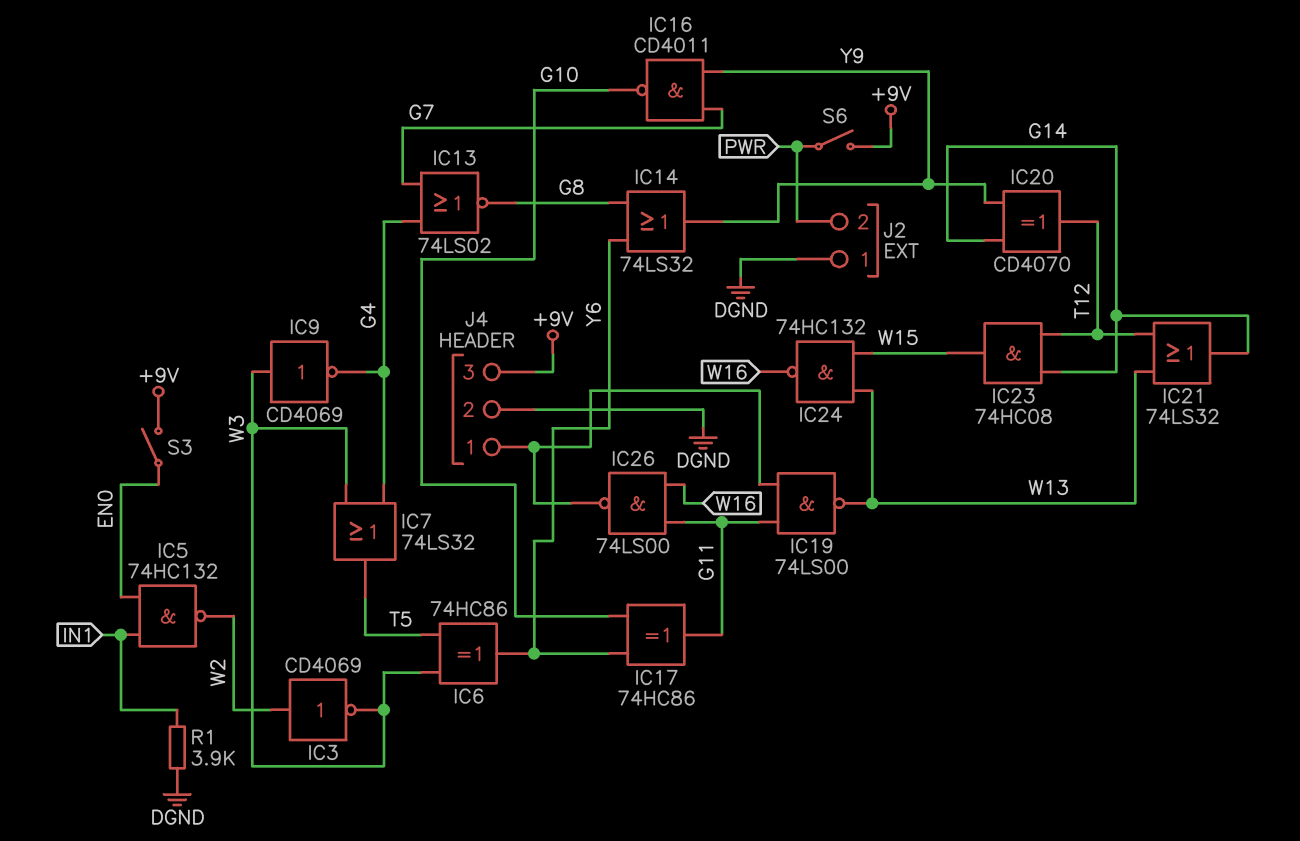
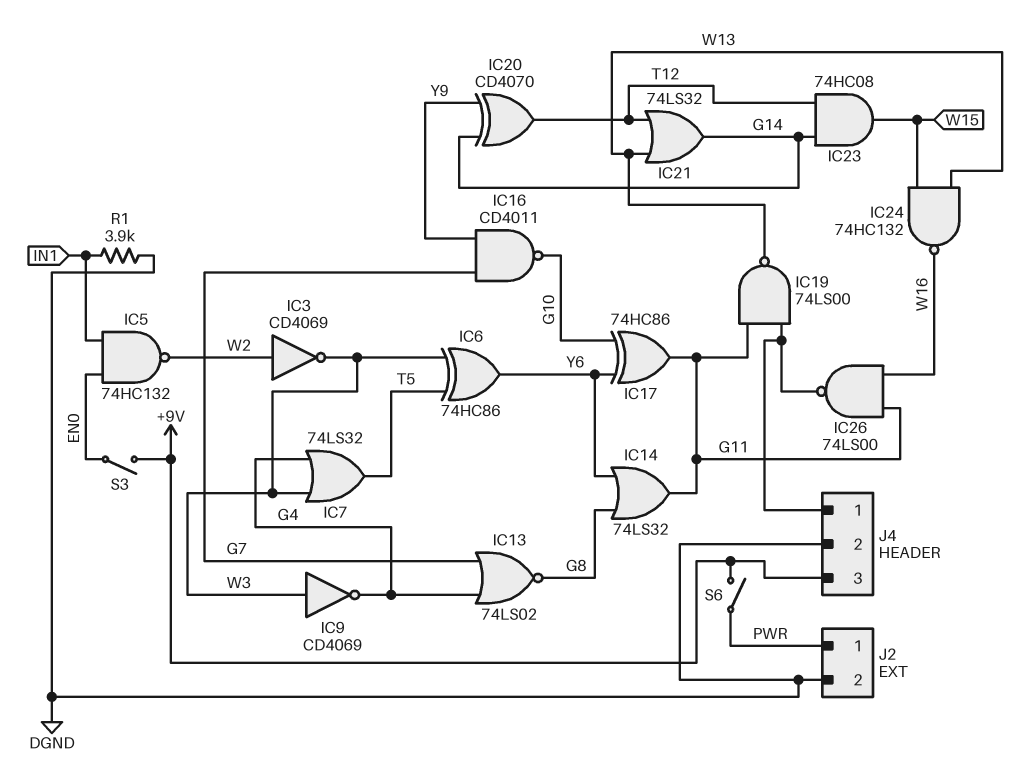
IC14: OR 74LS32 (in G8, in Y6, out Y9) -> OR 74LS32 (in G8, in Y6, out G11)
J2 pin 1: DGND -> PWR
J2 pin 2: PWR -> DGND

